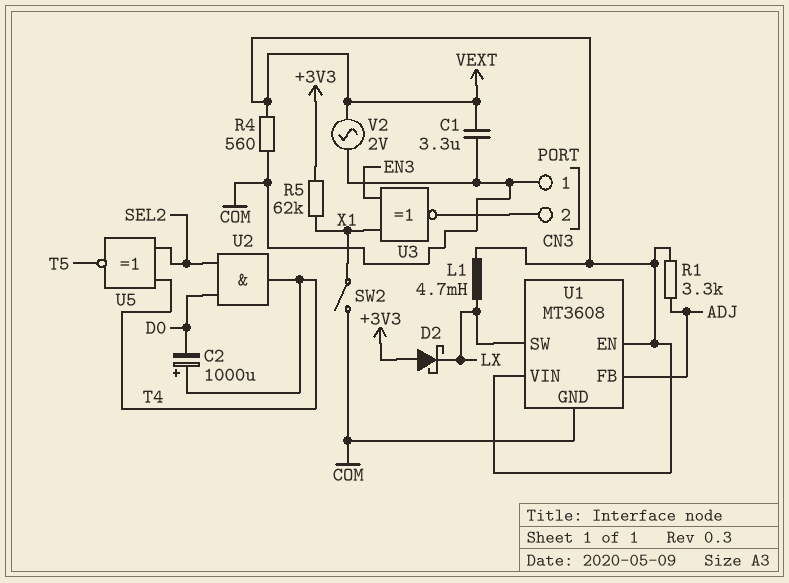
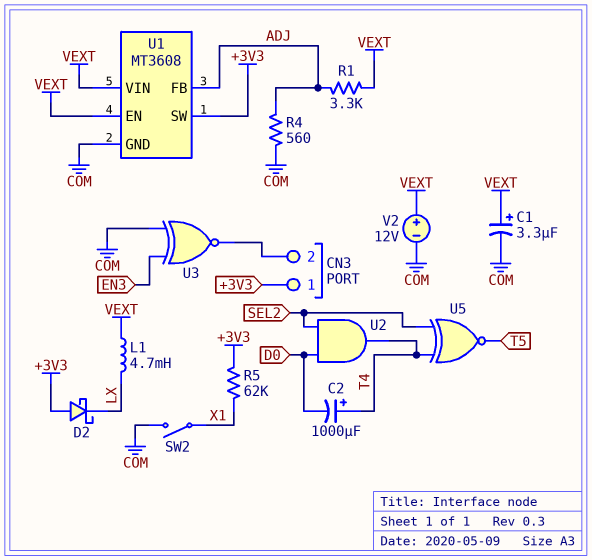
C1: 3.3uF (COM, VEXT) -> 3.3uF (plus VEXT, minus COM)
CN3 pin 1: COM -> +3V3
R4: 560 (COM, VEXT) -> 560 (ADJ, COM)
U1 pin SW: LX -> +3V3
U3: XNOR (in EN3, in X1, out CN3/2) -> XNOR (in COM, in EN3, out CN3/2)
V2: AC 2V (COM, VEXT) -> 12V (plus VEXT, minus COM)

